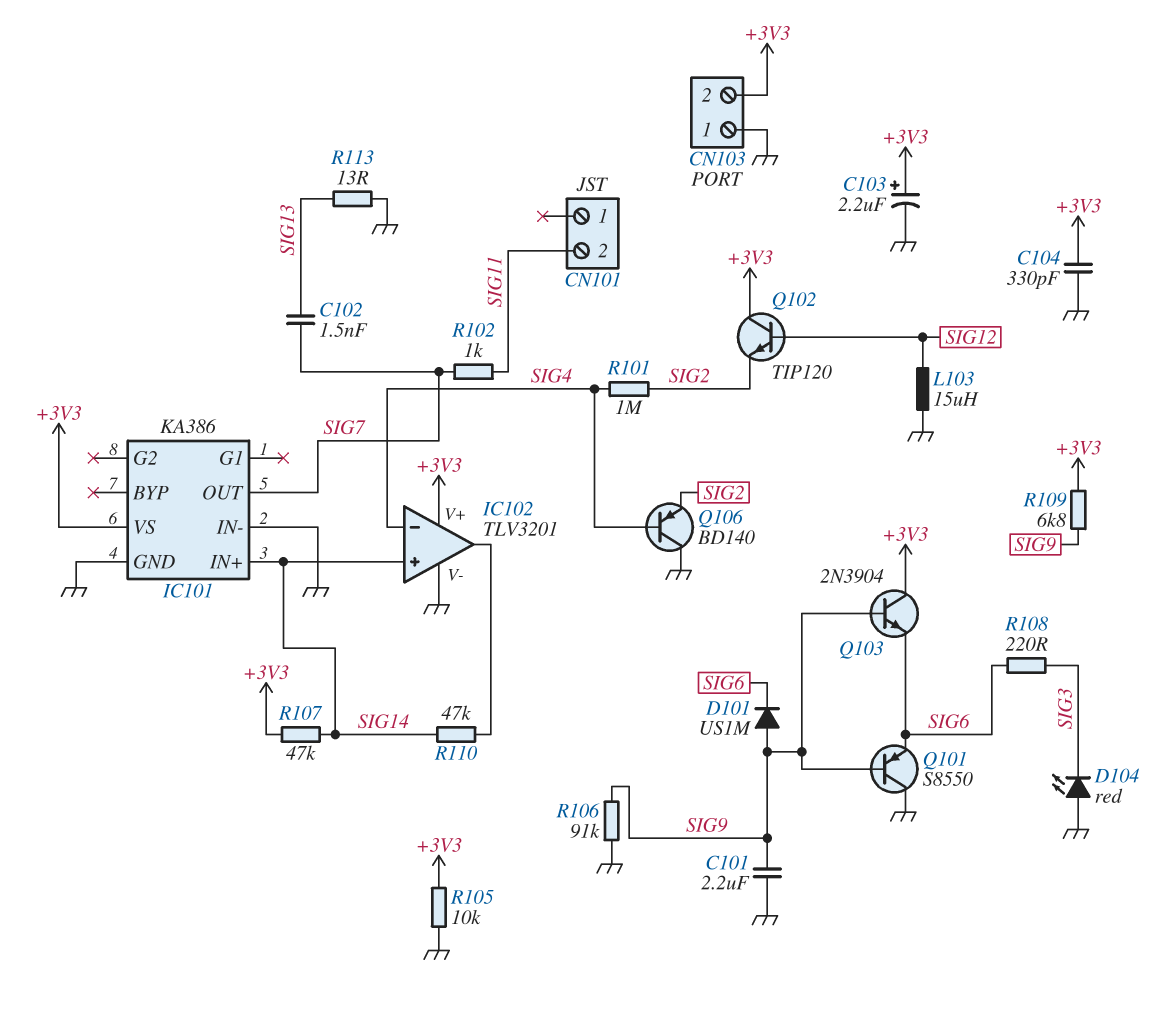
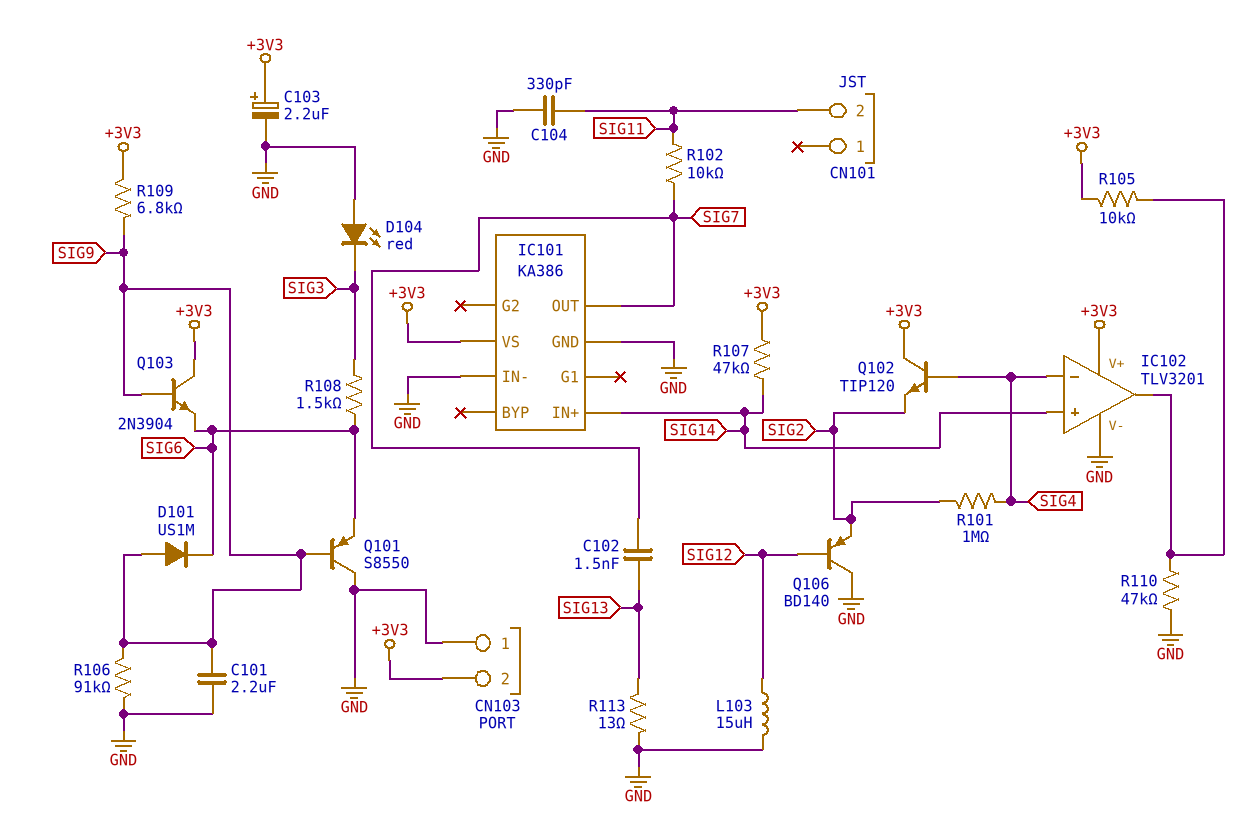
C104: 330pF (+3V3, GND) -> 330pF (GND, SIG11)
Q102: NPN TIP120 (B SIG12, C +3V3, E SIG2) -> NPN TIP120 (B SIG4, C +3V3, E SIG2)
Q106: PNP BD140 (B SIG4, C GND, E SIG2) -> PNP BD140 (B SIG12, C GND, E SIG2)
R102: 1k (SIG7, SIG11) -> 10k (SIG7, SIG11)
R105: 10k (+3V3, GND) -> 10k (+3V3, IC102/out)
R108: 220 (SIG3, SIG6) -> 1.5k (SIG3, SIG6)
R110: 47k (IC102/out, SIG14) -> 47k (GND, IC102/out)

